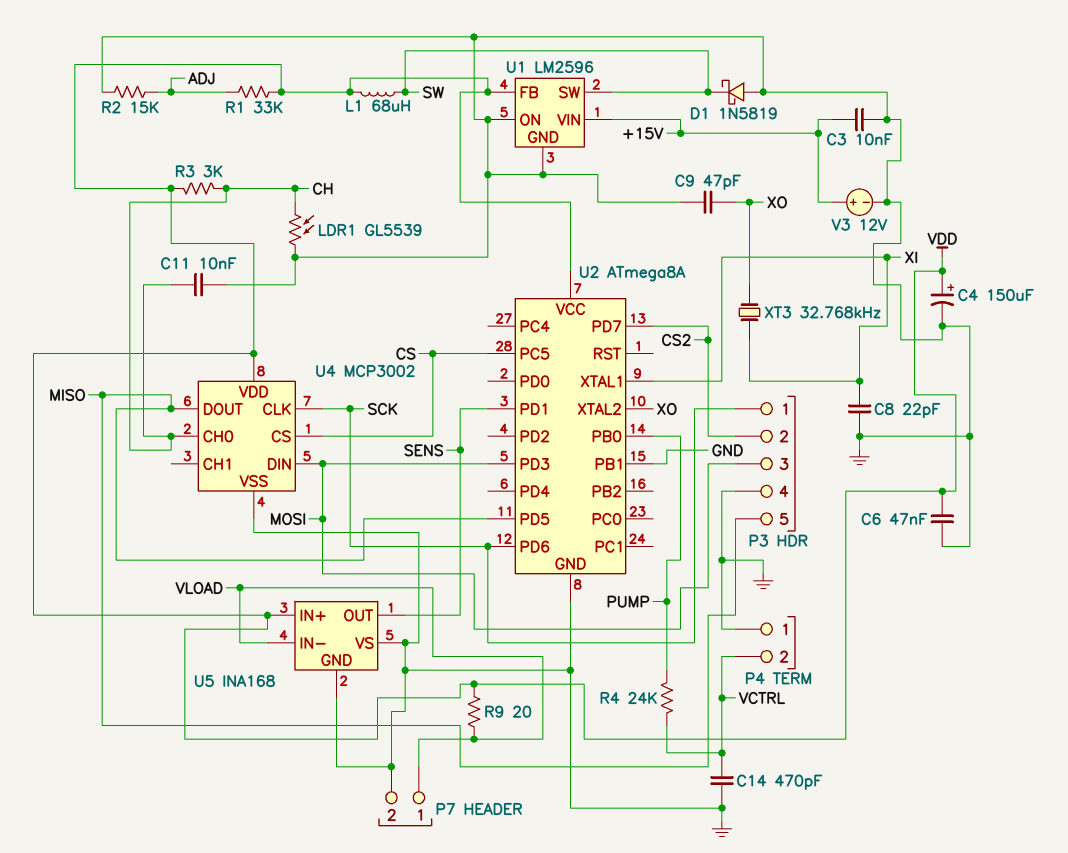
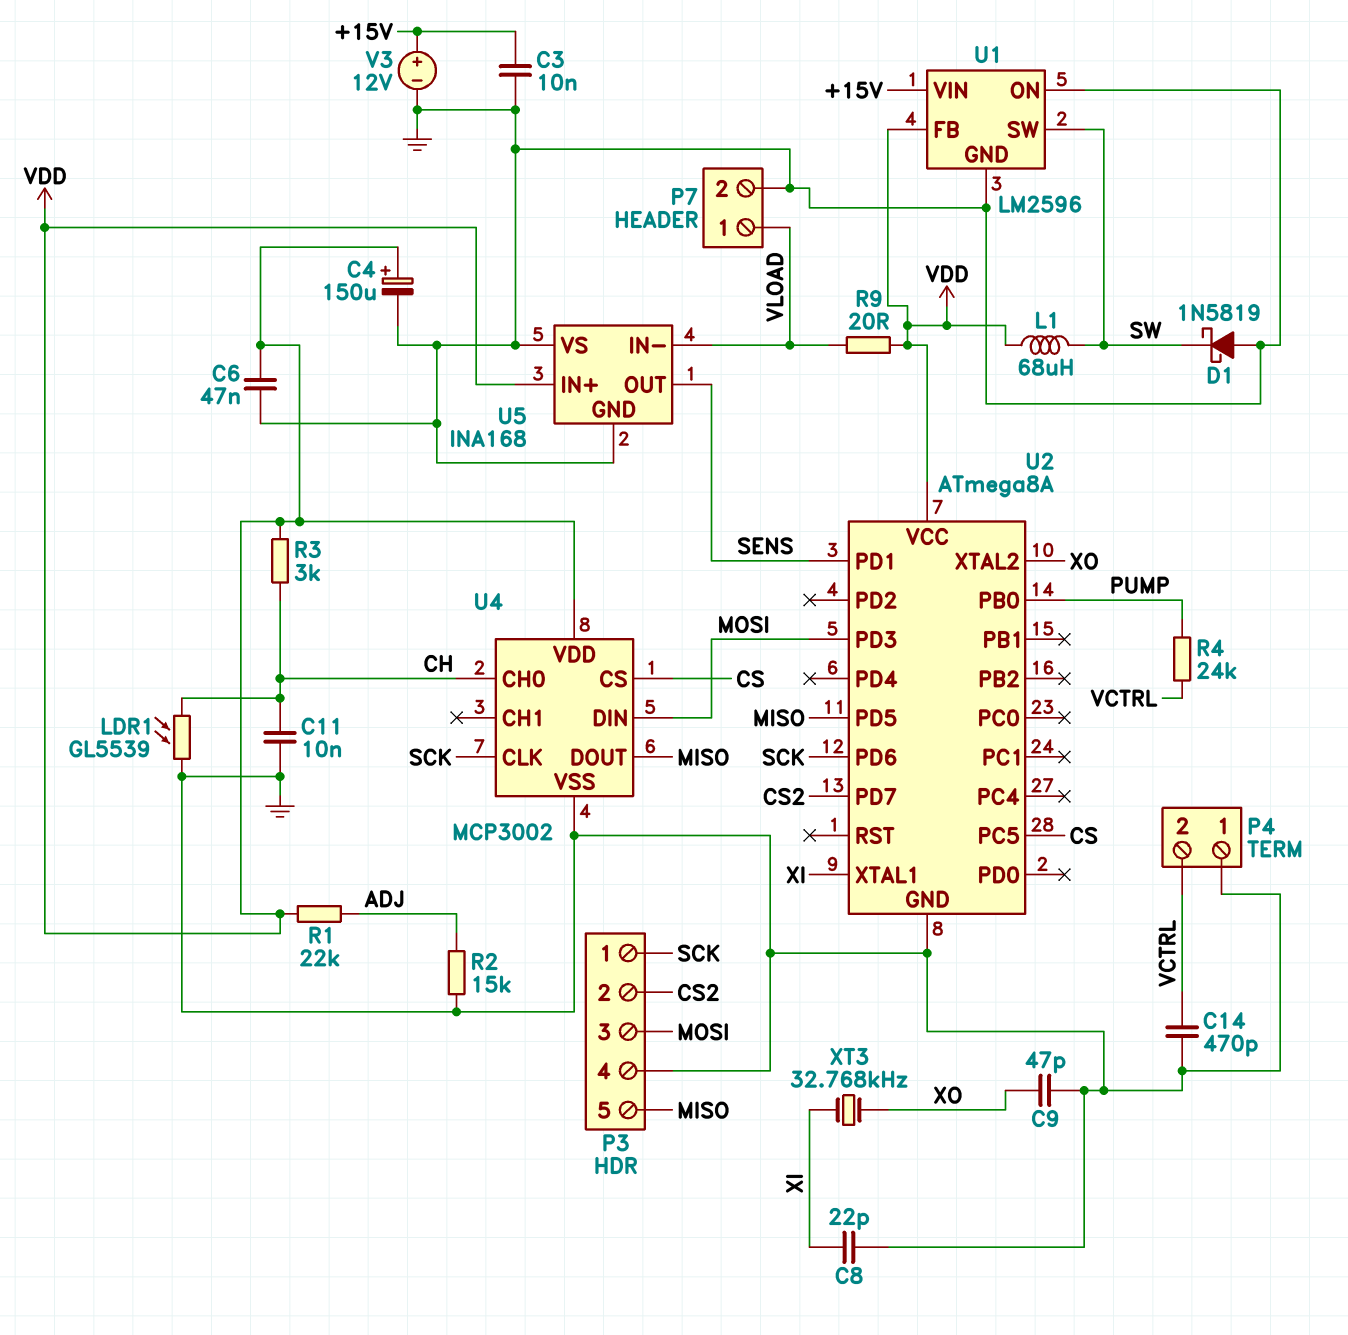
R1: 33k (ADJ, VDD) -> 22k (ADJ, VDD)
U2 pin PB1: GND -> none

